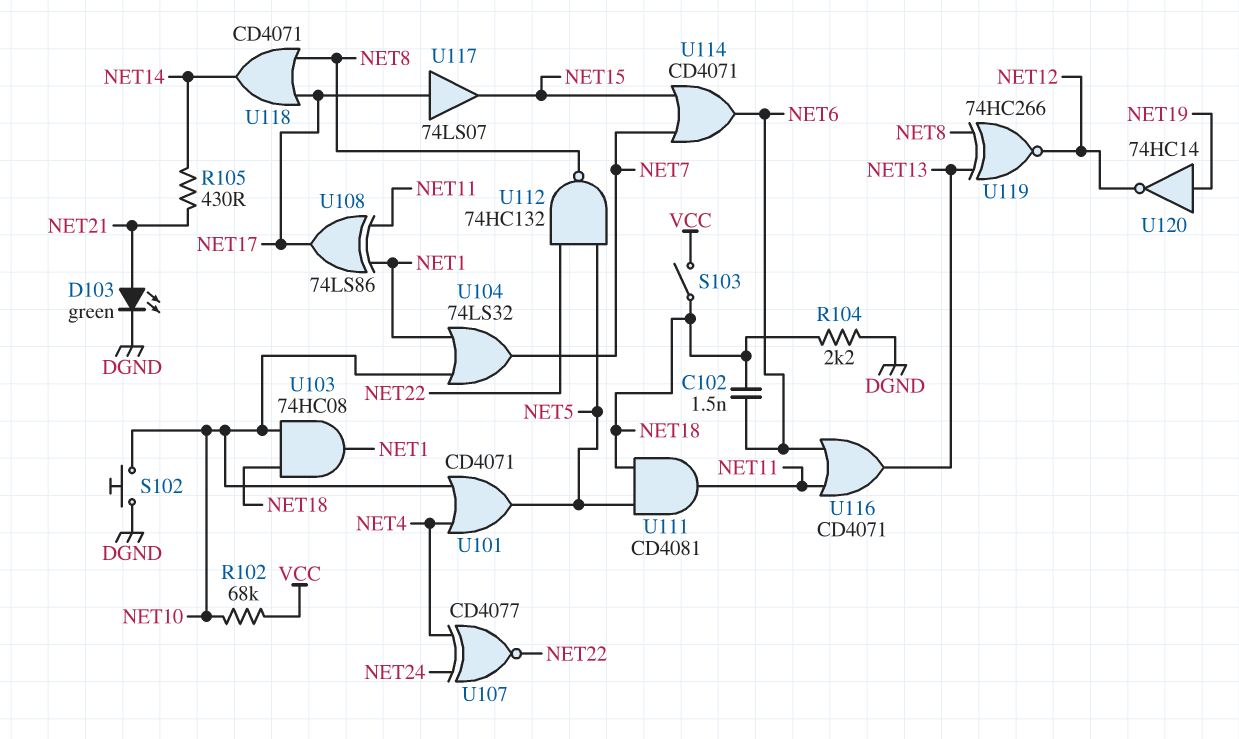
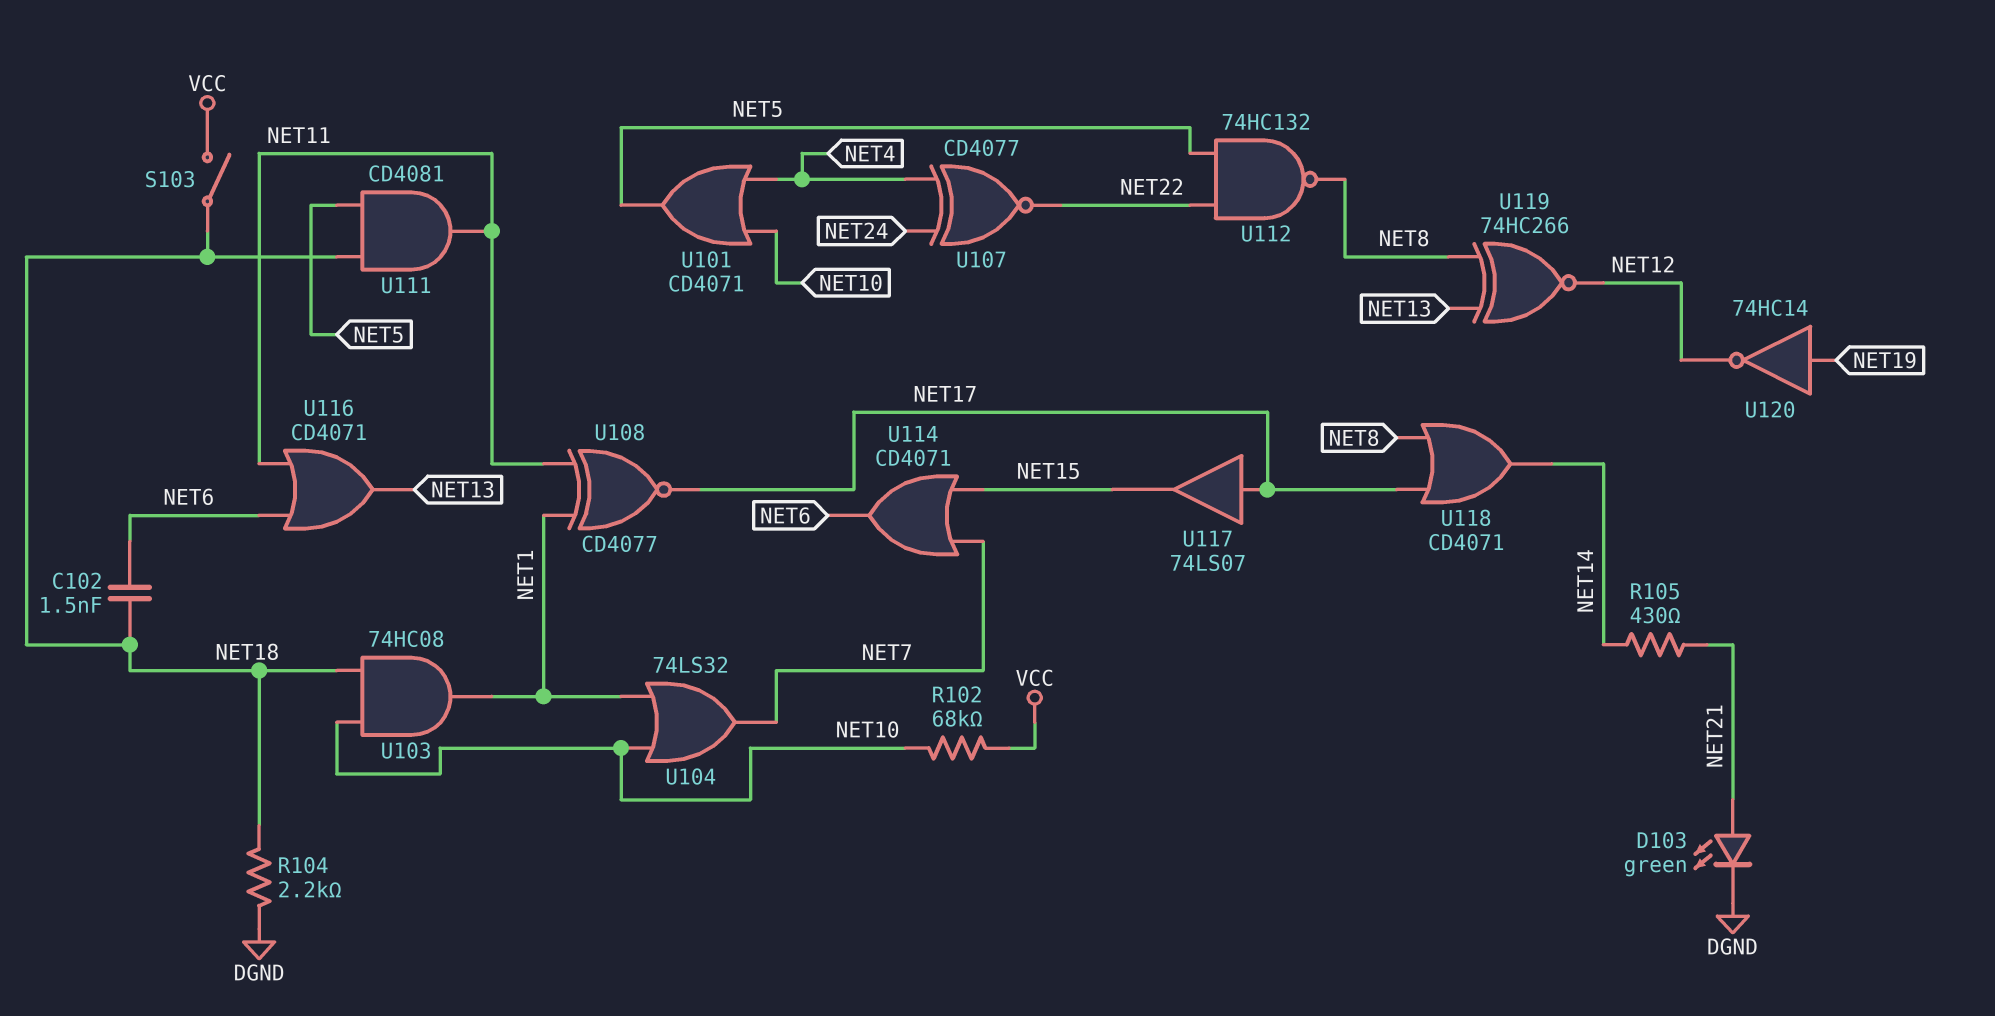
S102: button (DGND, NET10) -> none
U108: XOR 74LS86 (in NET1, in NET11, out NET17) -> XNOR CD4077 (in NET1, in NET11, out NET17)

